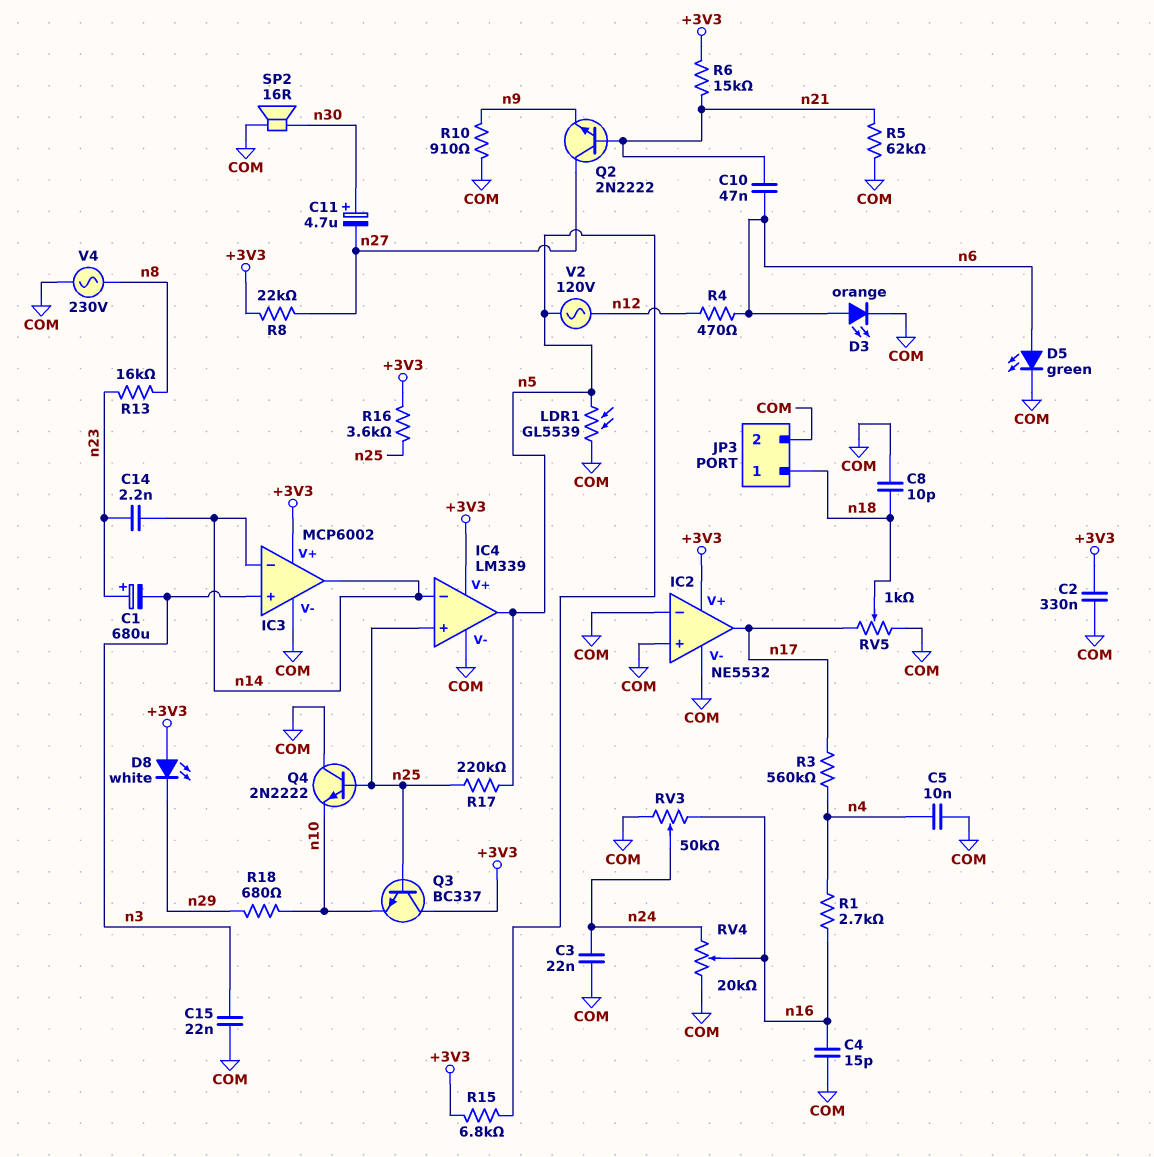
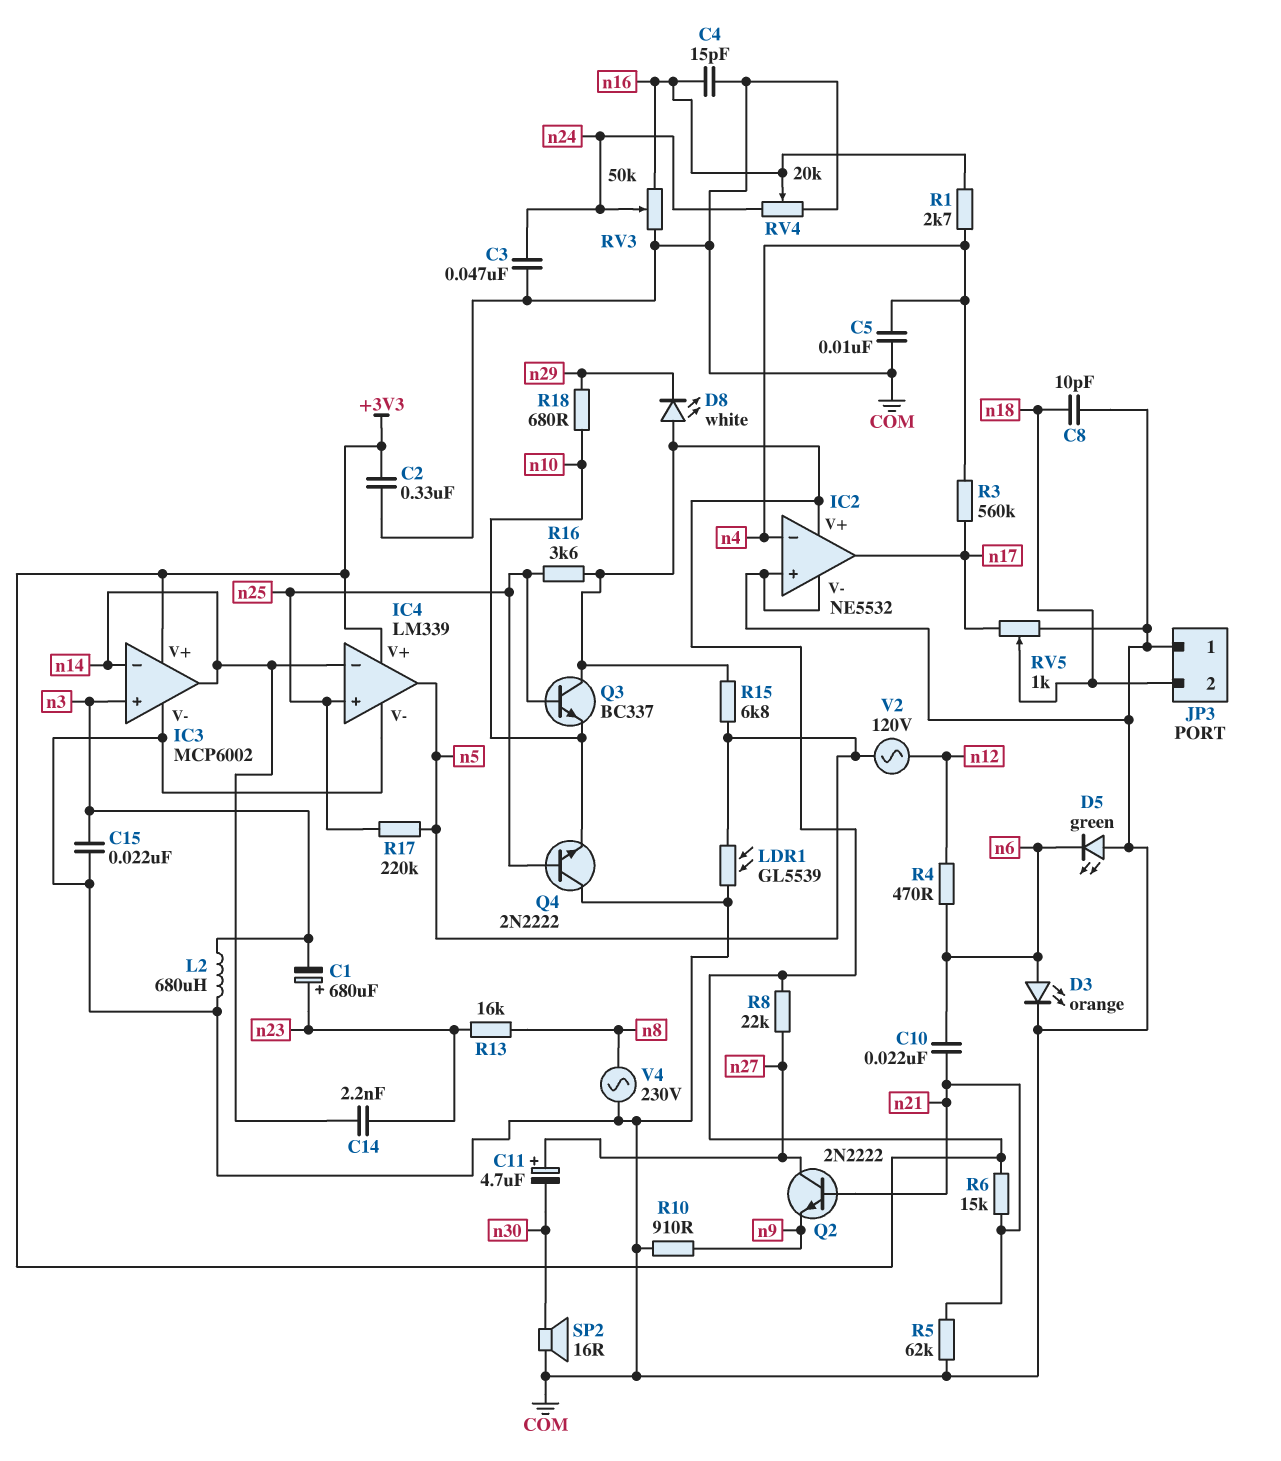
C3: 22nF (COM, n24) -> 47nF (COM, n24)
C10: 47nF (n6, n21) -> 22nF (n6, n21)
C11: 4.7uF (plus n30, minus n27) -> 4.7uF (plus n27, minus n30)
D5: LED green (A n6, K COM) -> LED green (A COM, K n6)
IC2 pin in-: COM -> n4
JP3 pin 1: n18 -> COM
JP3 pin 2: COM -> n18
L2: none -> 680uH (COM, n3)

